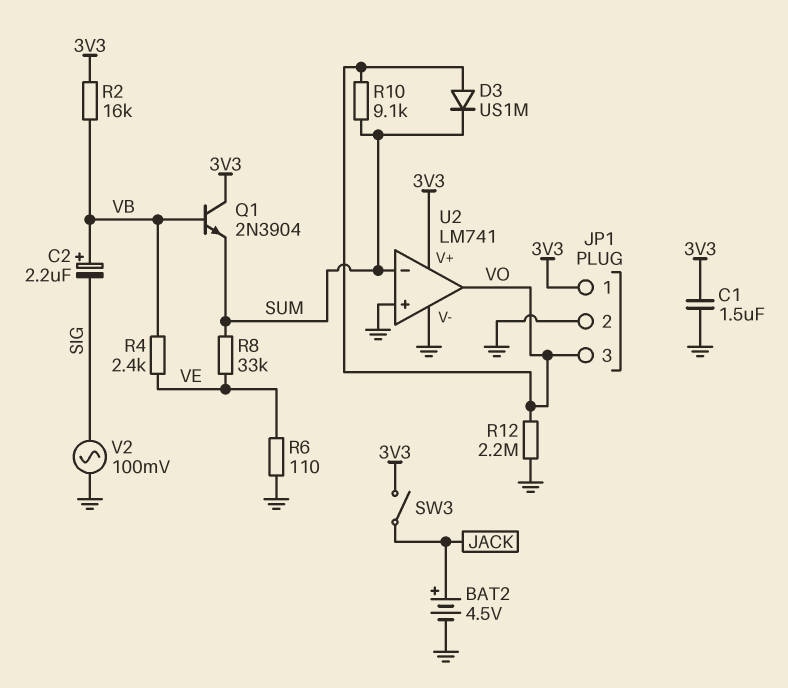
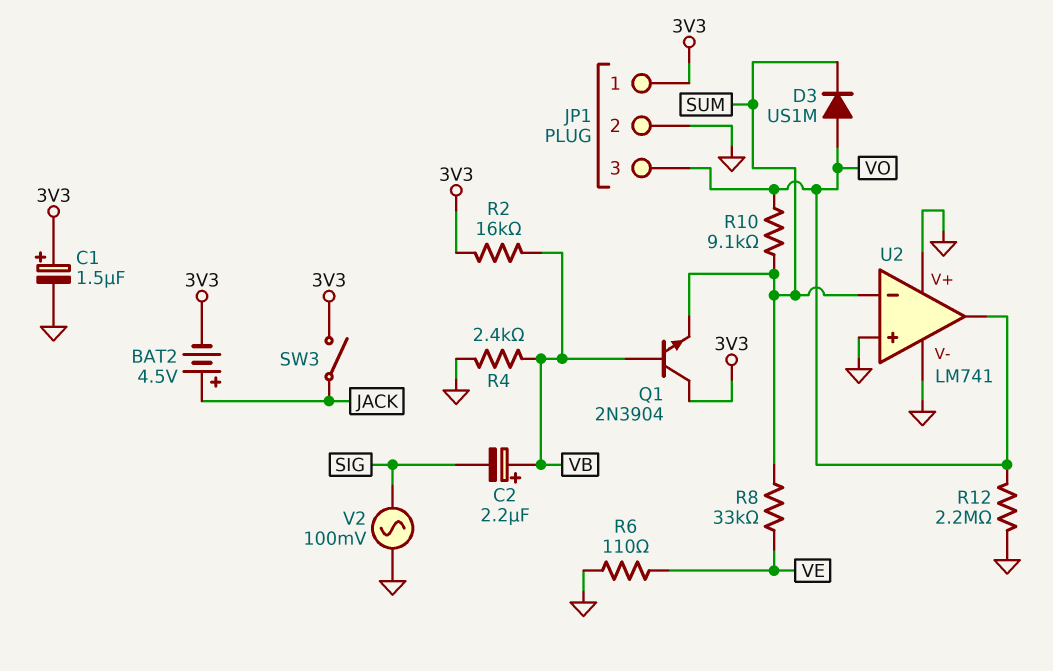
BAT2: 4.5V (plus JACK, minus GND) -> 4.5V (plus JACK, minus 3V3)
C1: 1.5uF (3V3, GND) -> 1.5uF (plus 3V3, minus GND)
R4: 2.4k (VB, VE) -> 2.4k (GND, VB)
U2 pin V+: 3V3 -> GND

